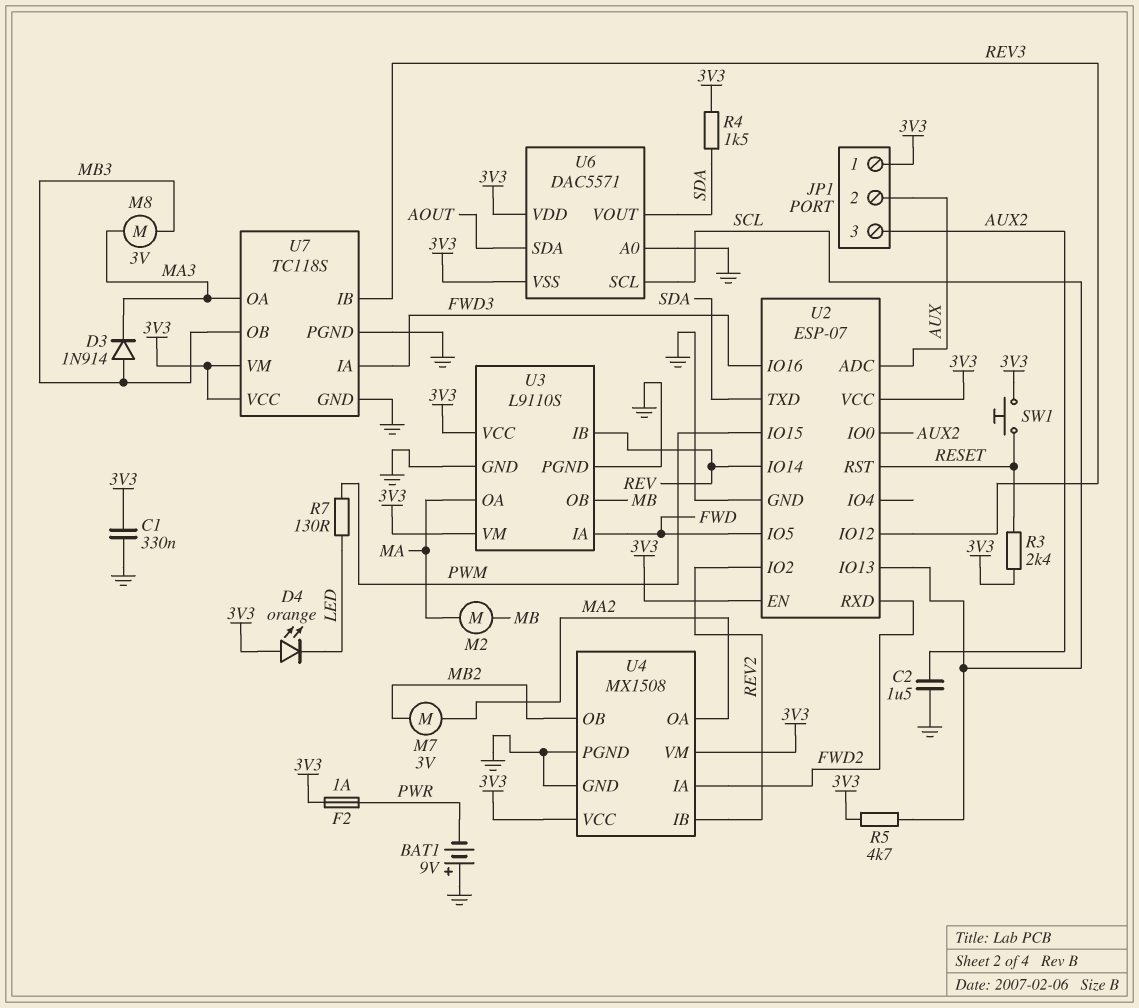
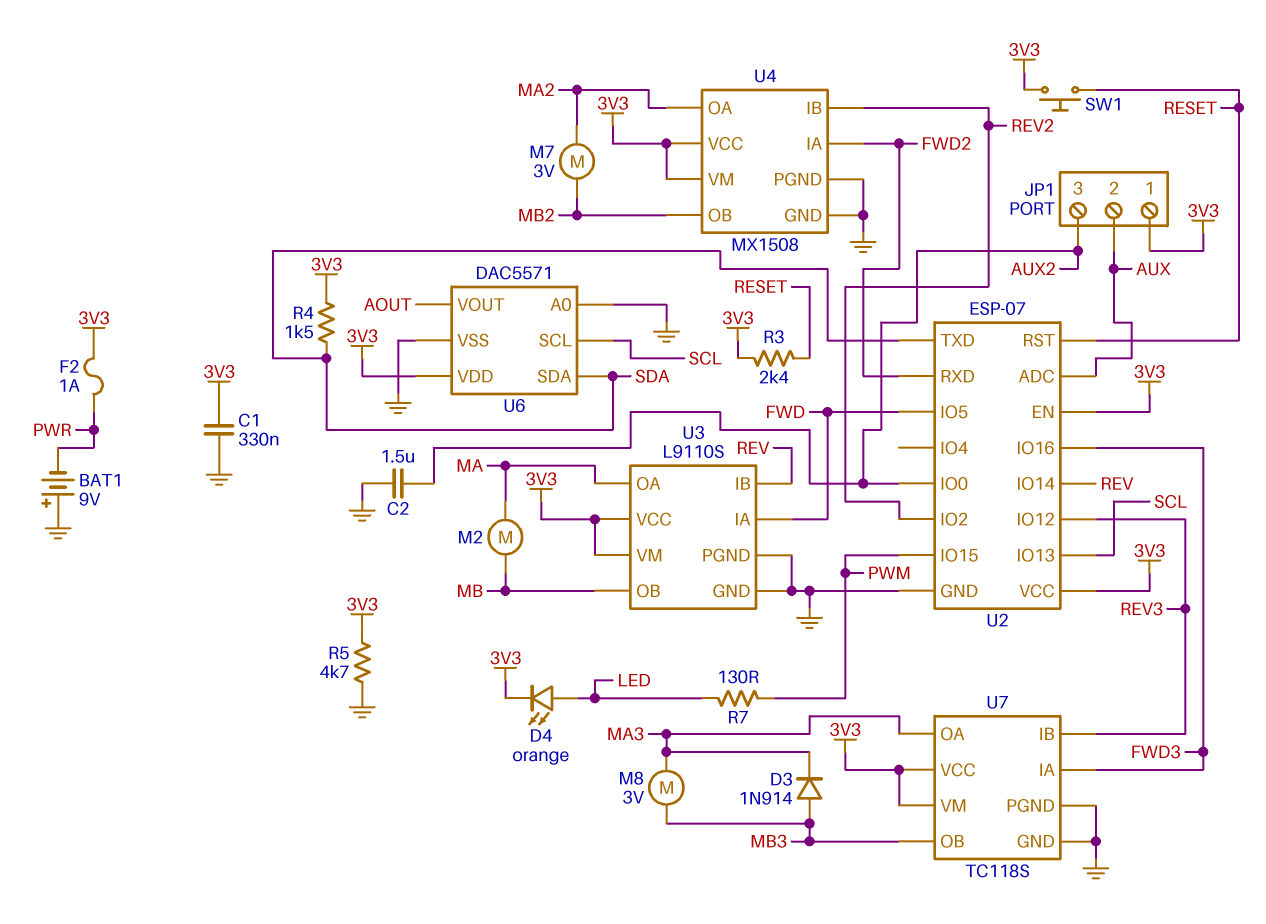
D4: LED orange (A 3V3, K LED) -> LED orange (A LED, K 3V3)
R5: 4.7k (3V3, SCL) -> 4.7k (3V3, GND)
U6 pin SDA: AOUT -> SDA
U6 pin VOUT: SDA -> AOUT
U6 pin VSS: 3V3 -> GND

